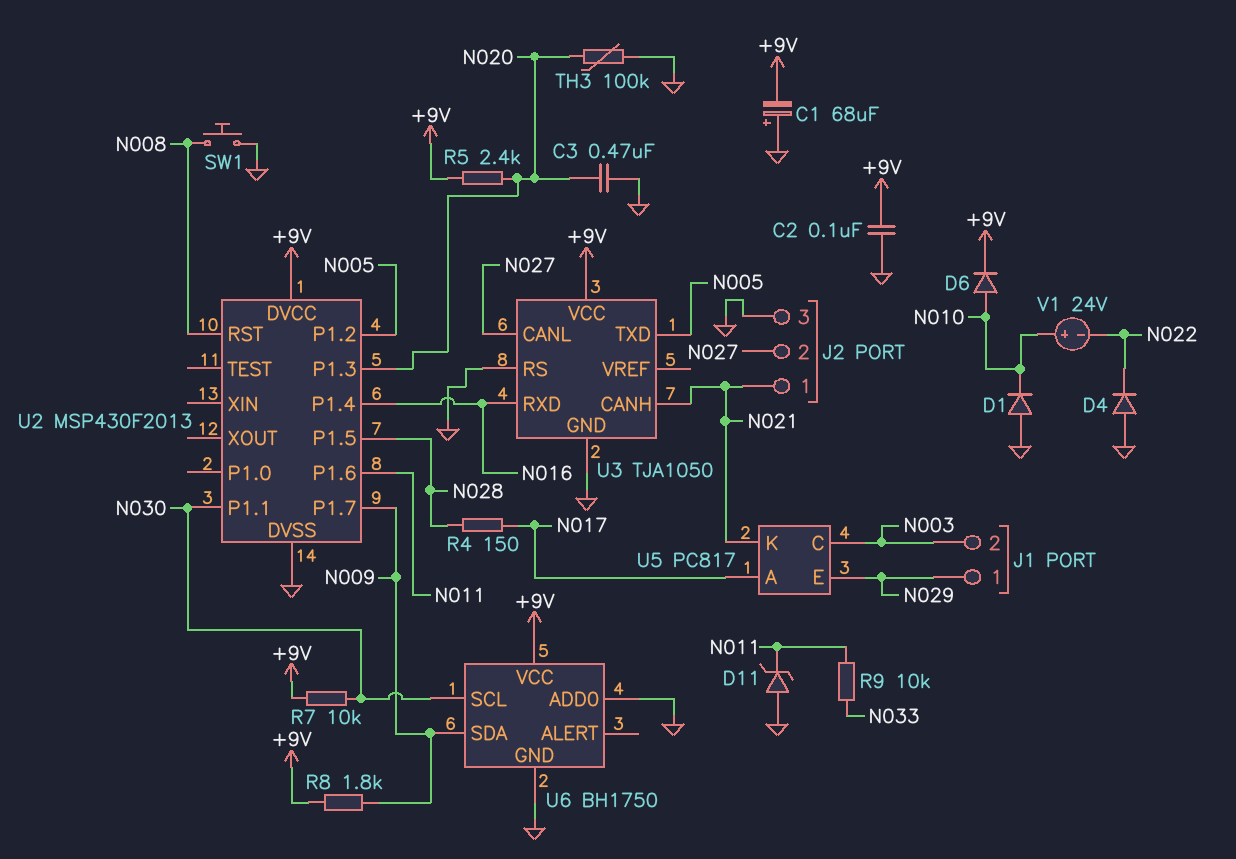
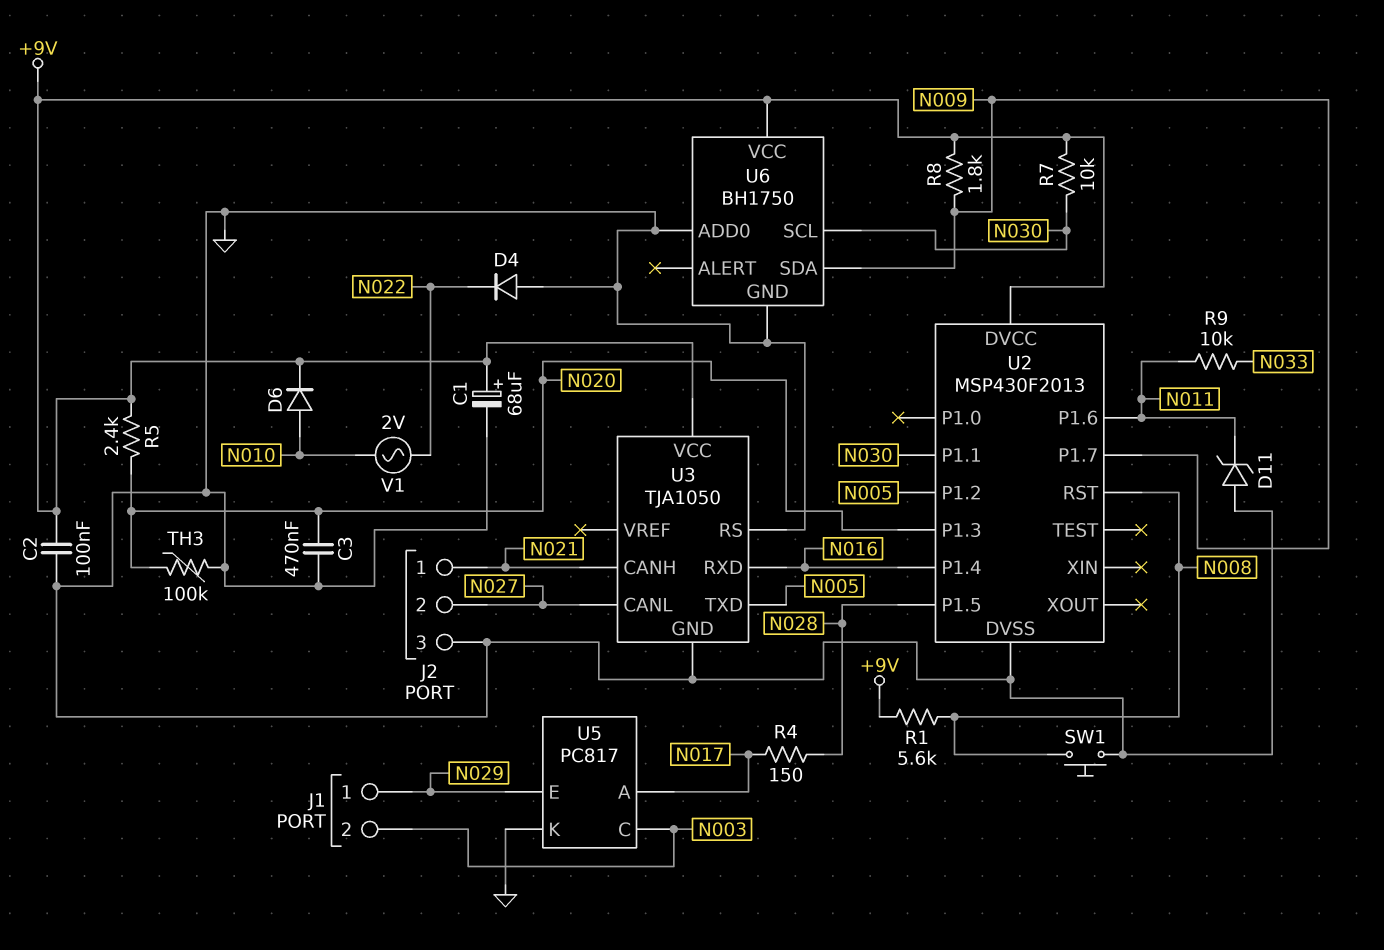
C1: 68uF (plus GND, minus +9V) -> 68uF (plus +9V, minus GND)
D1: diode (A GND, K N010) -> none
R1: none -> 5.6k (+9V, N008)
U5 pin K: N021 -> GND
V1: 24V (plus N010, minus N022) -> AC 2V (N010, N022)

